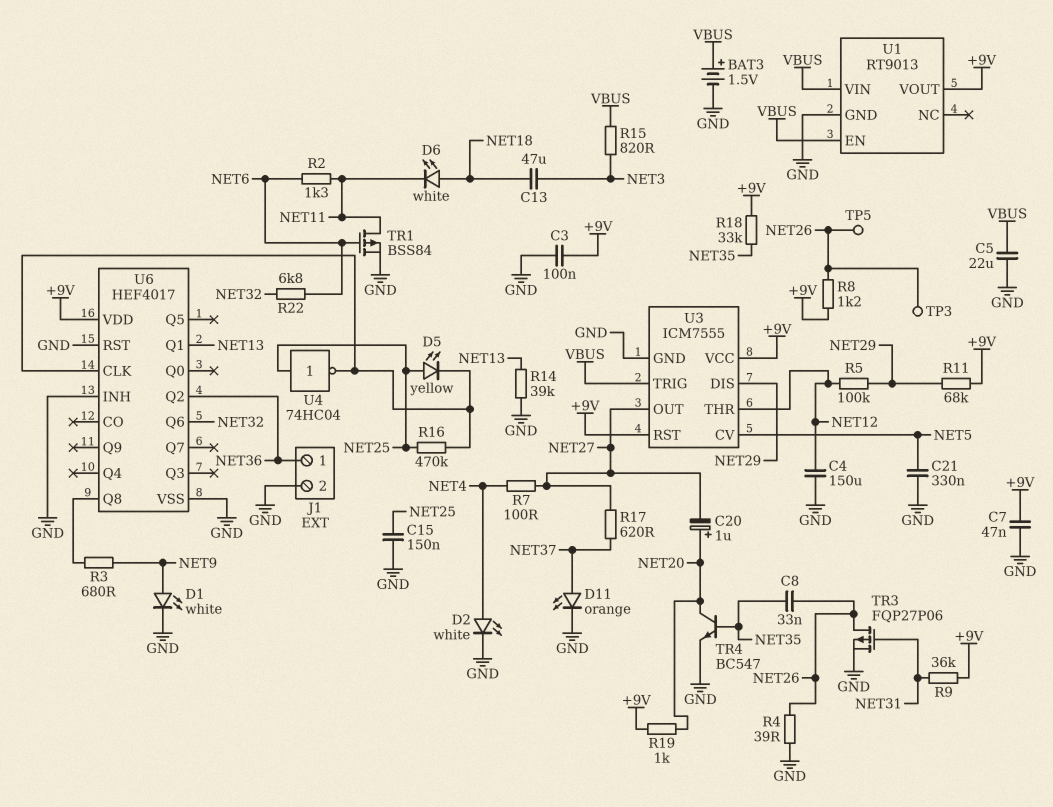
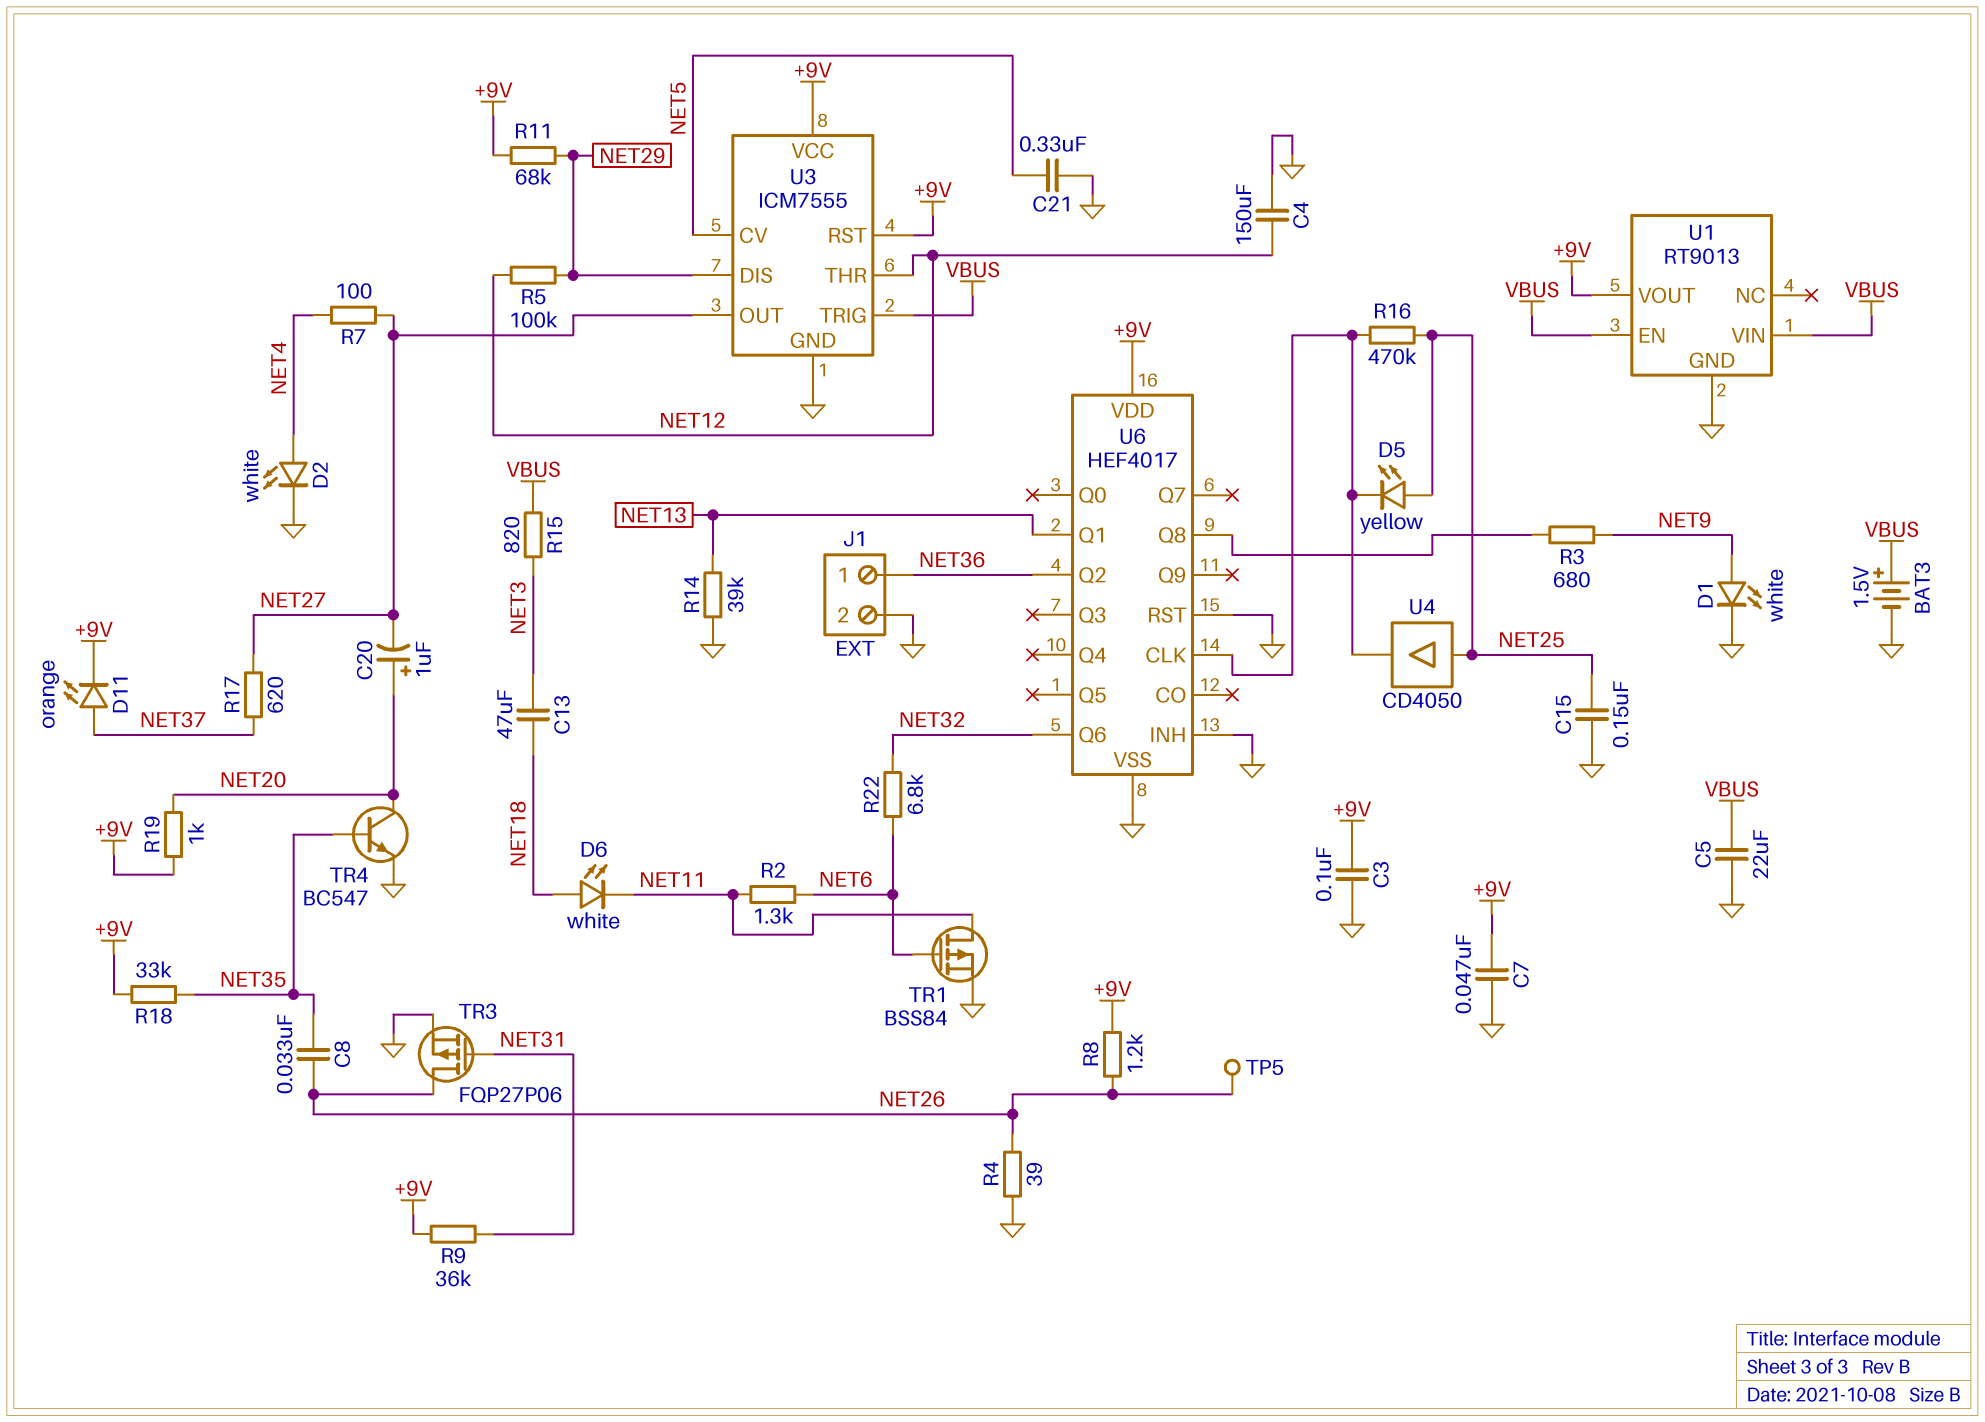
D11: LED orange (A NET37, K GND) -> LED orange (A NET37, K +9V)
TP3: test point (NET26) -> none
U4: NOT 74HC04 (in NET25, out U6/CLK) -> buffer CD4050 (in NET25, out U6/CLK)

